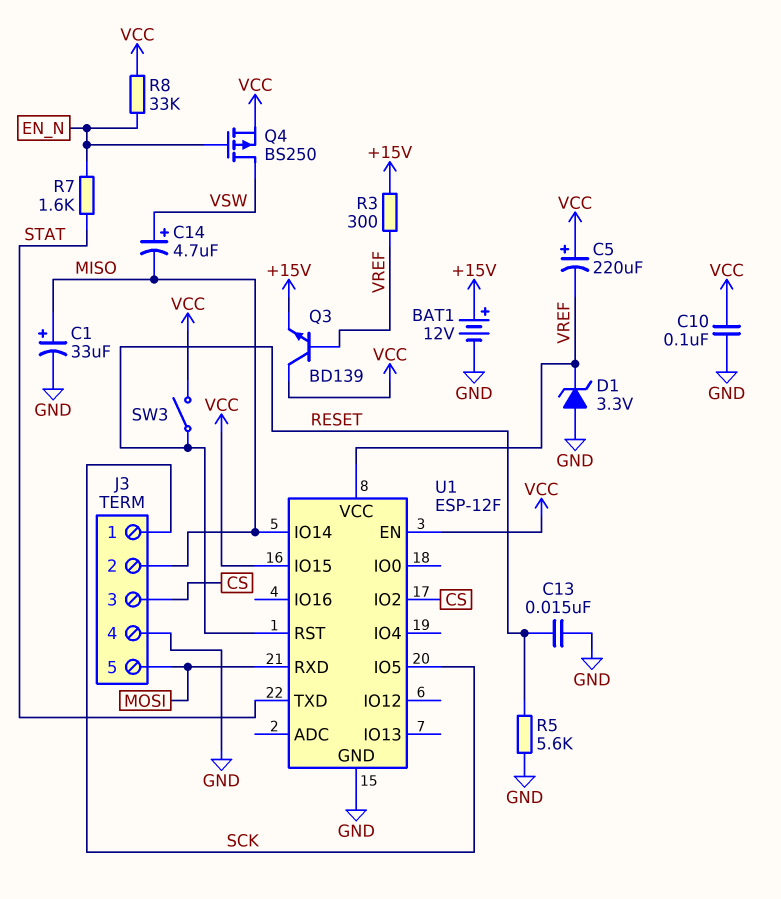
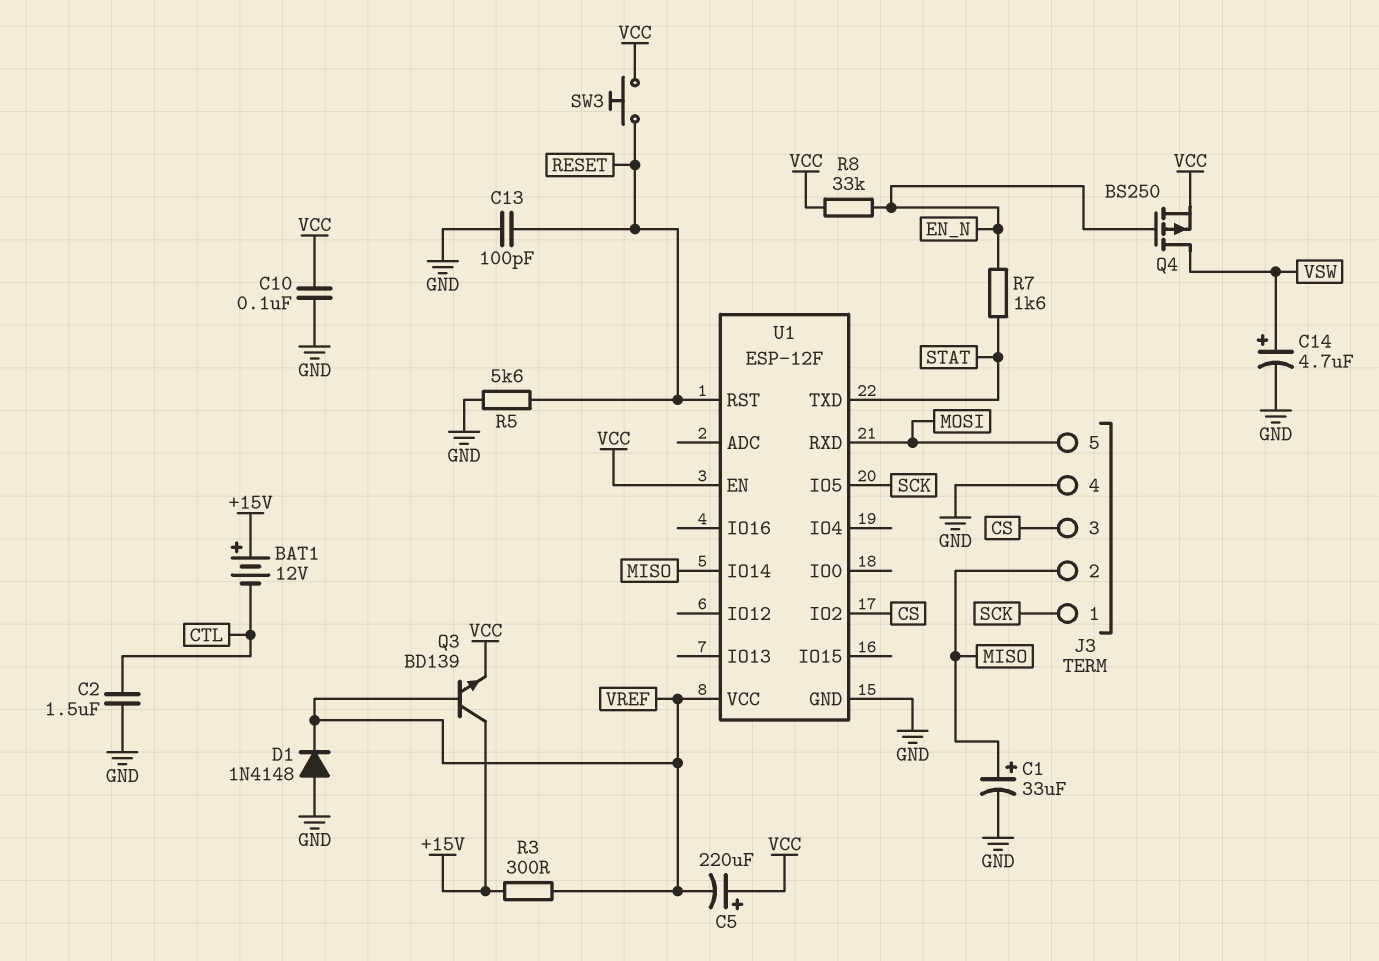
BAT1: 12V (plus +15V, minus GND) -> 12V (plus +15V, minus CTL)
C2: none -> 1.5uF (CTL, GND)
C13: 15nF (GND, RESET) -> 100pF (GND, RESET)
C14: 4.7uF (plus VSW, minus MISO) -> 4.7uF (plus VSW, minus GND)
D1: zener 3.3V (A GND, K VREF) -> diode 1N4148 (A GND, K VREF)
Q3: NPN BD139 (B VREF, C VCC, E +15V) -> NPN BD139 (B VREF, C +15V, E VCC)
SW3: switch (RESET, VCC) -> button (RESET, VCC)
U1 pin IO15: VCC -> none

